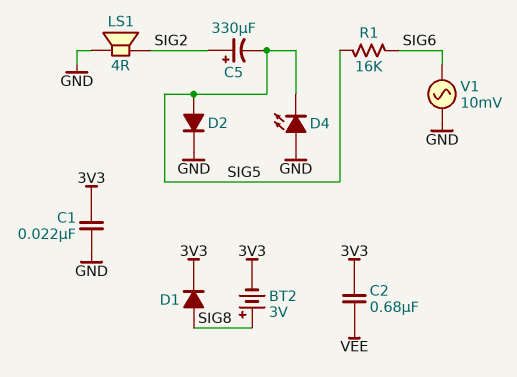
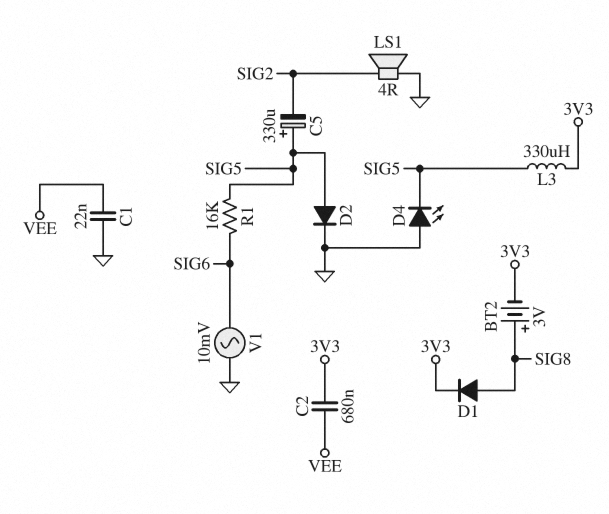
C1: 22nF (3V3, GND) -> 22nF (GND, VEE)
C5: 330uF (plus SIG2, minus SIG5) -> 330uF (plus SIG5, minus SIG2)
L3: none -> 330uH (3V3, SIG5)

